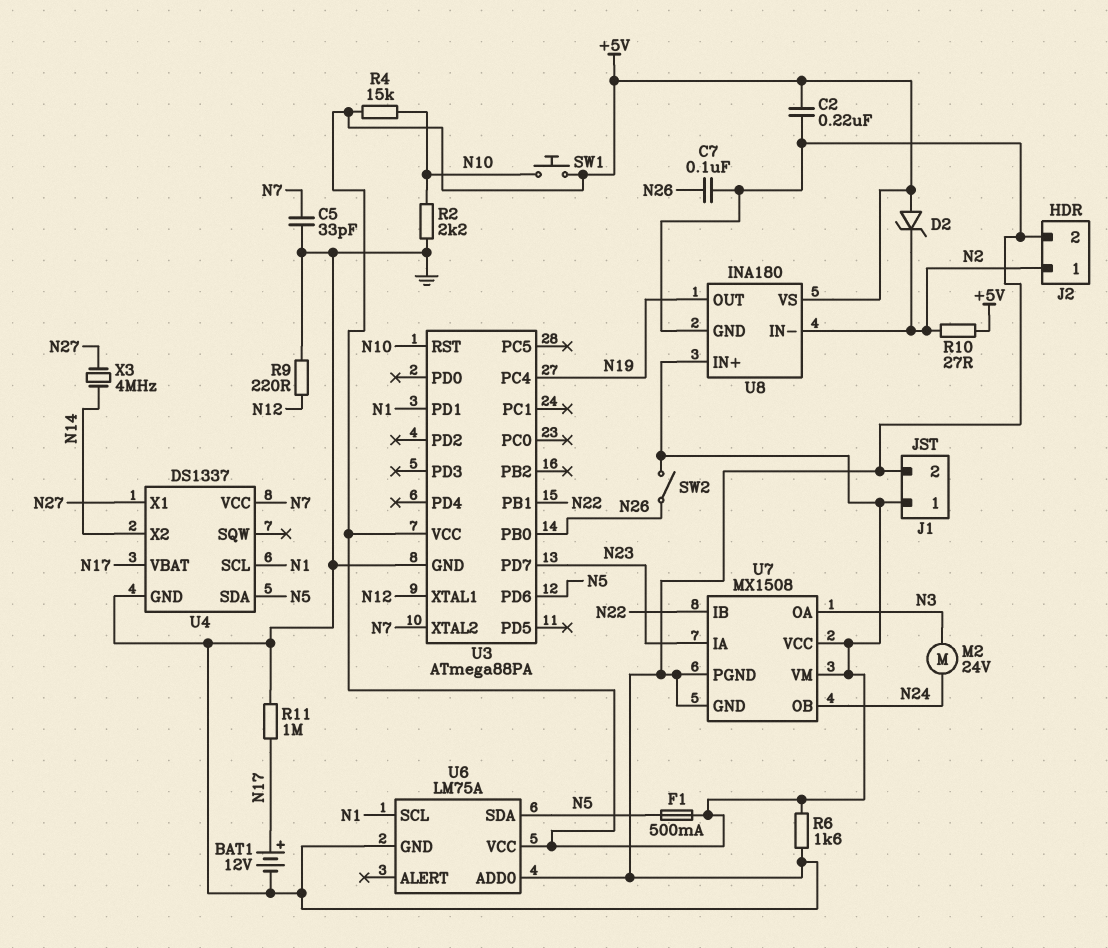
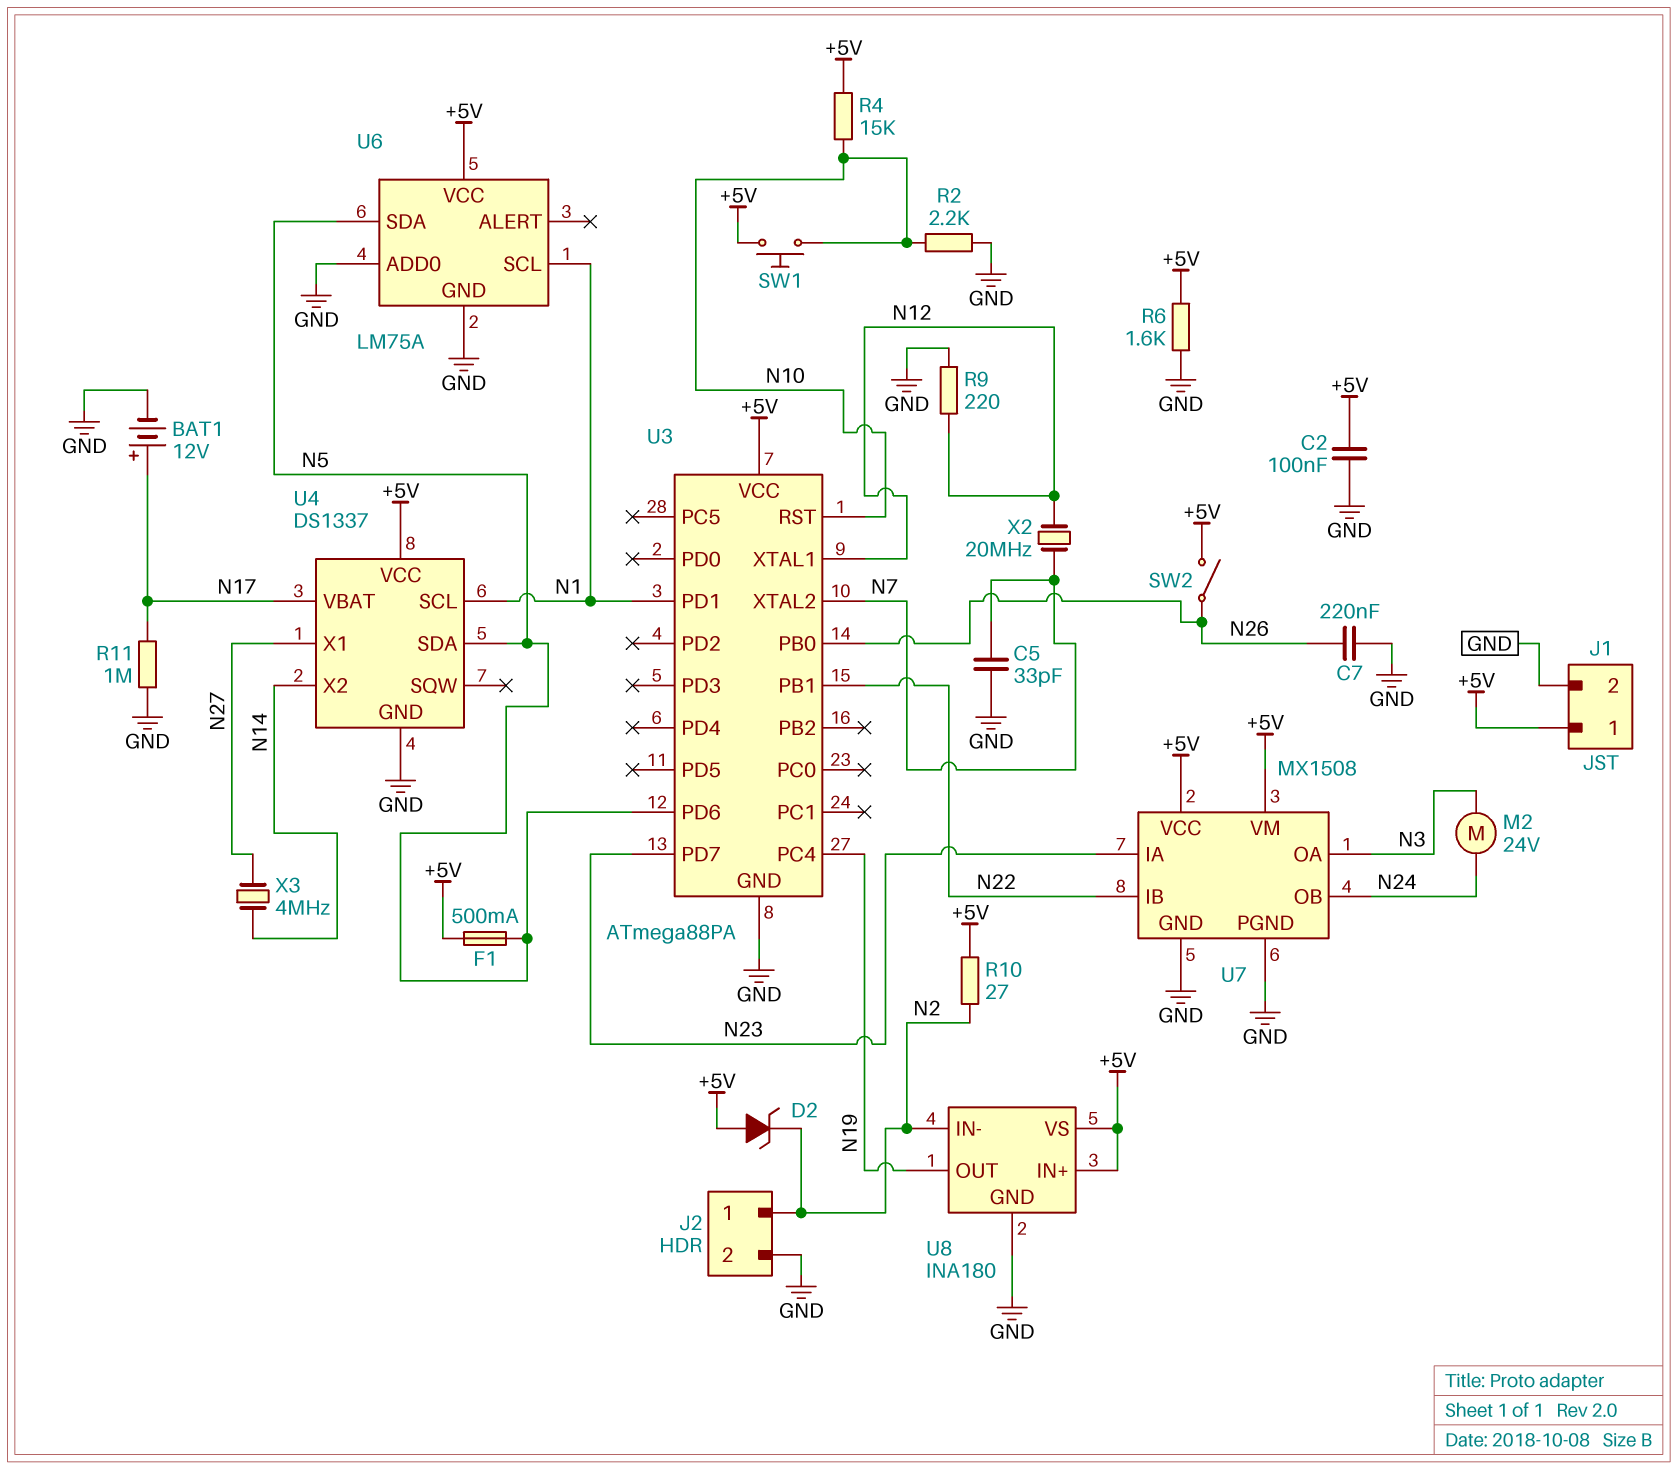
C2: 220nF (+5V, GND) -> 100nF (+5V, GND)
C7: 100nF (GND, N26) -> 220nF (GND, N26)
U4 pin VCC: N7 -> +5V
X2: none -> 20MHz (N7, N12)

